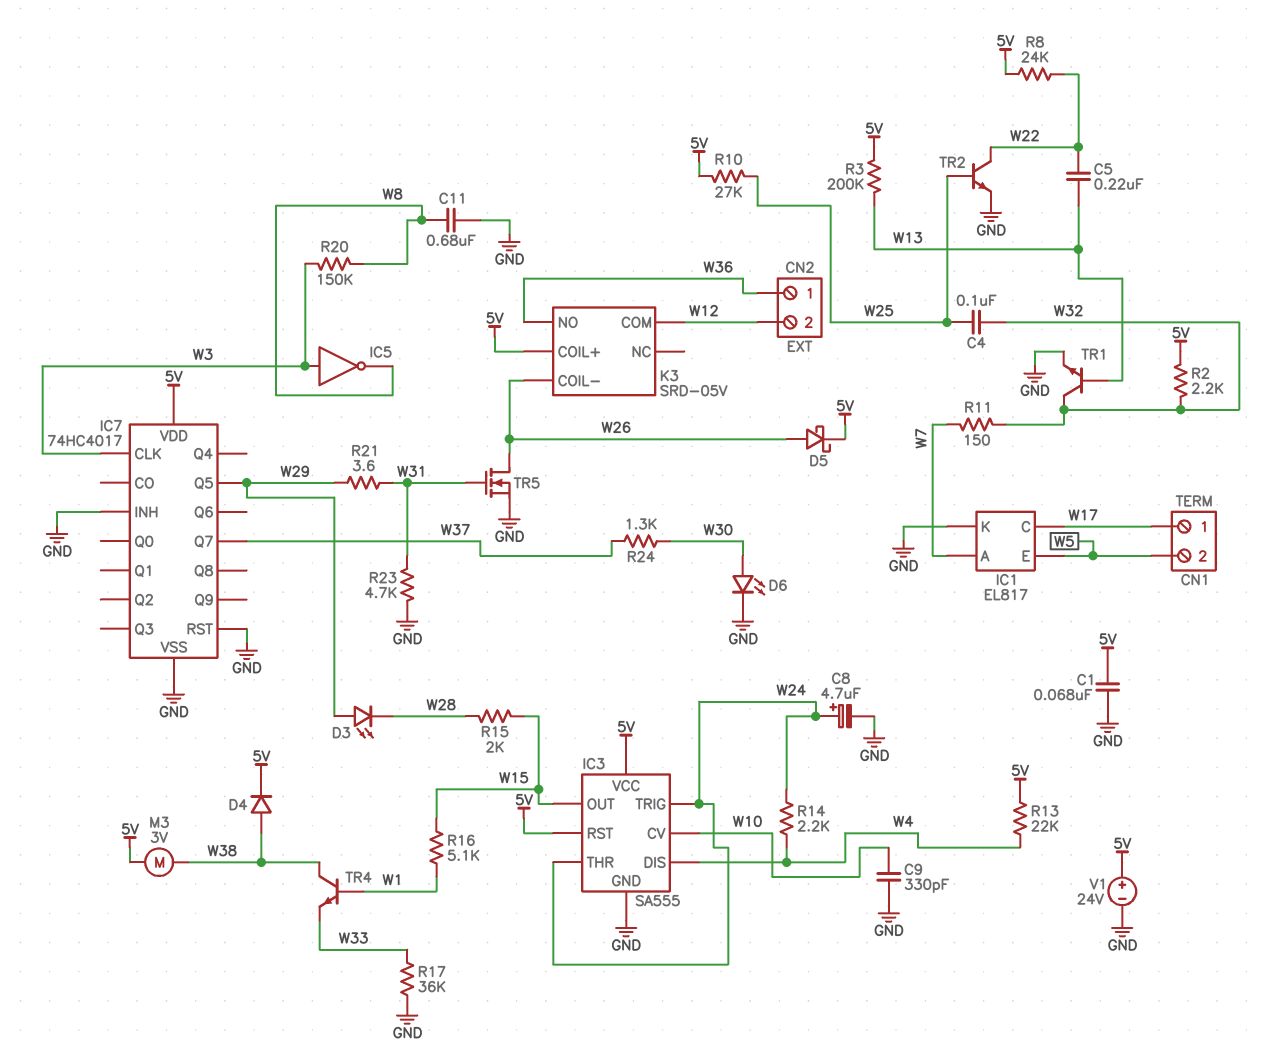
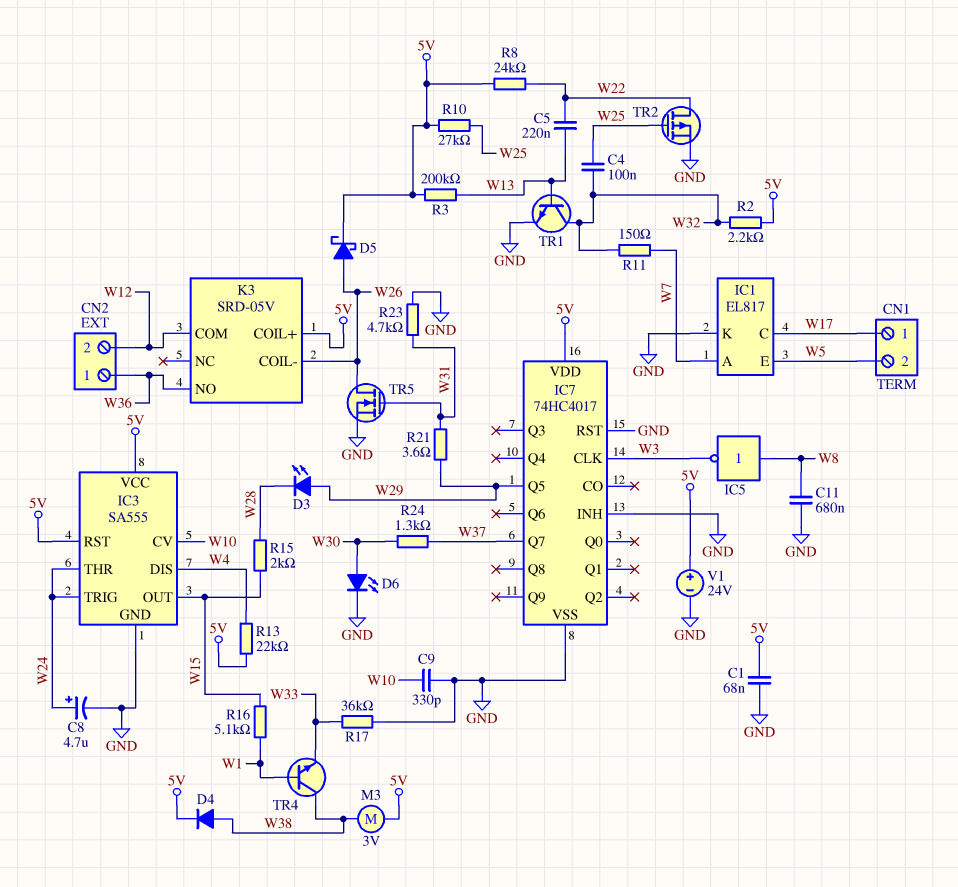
IC5: NOT (in W3, out W8) -> NOT (in W8, out W3)
R14: 2.2k (W4, W24) -> none
R20: 150k (W3, W8) -> none
TR2: NPN (B W25, C W22, E GND) -> PMOS (G W25, D W22, S GND)

